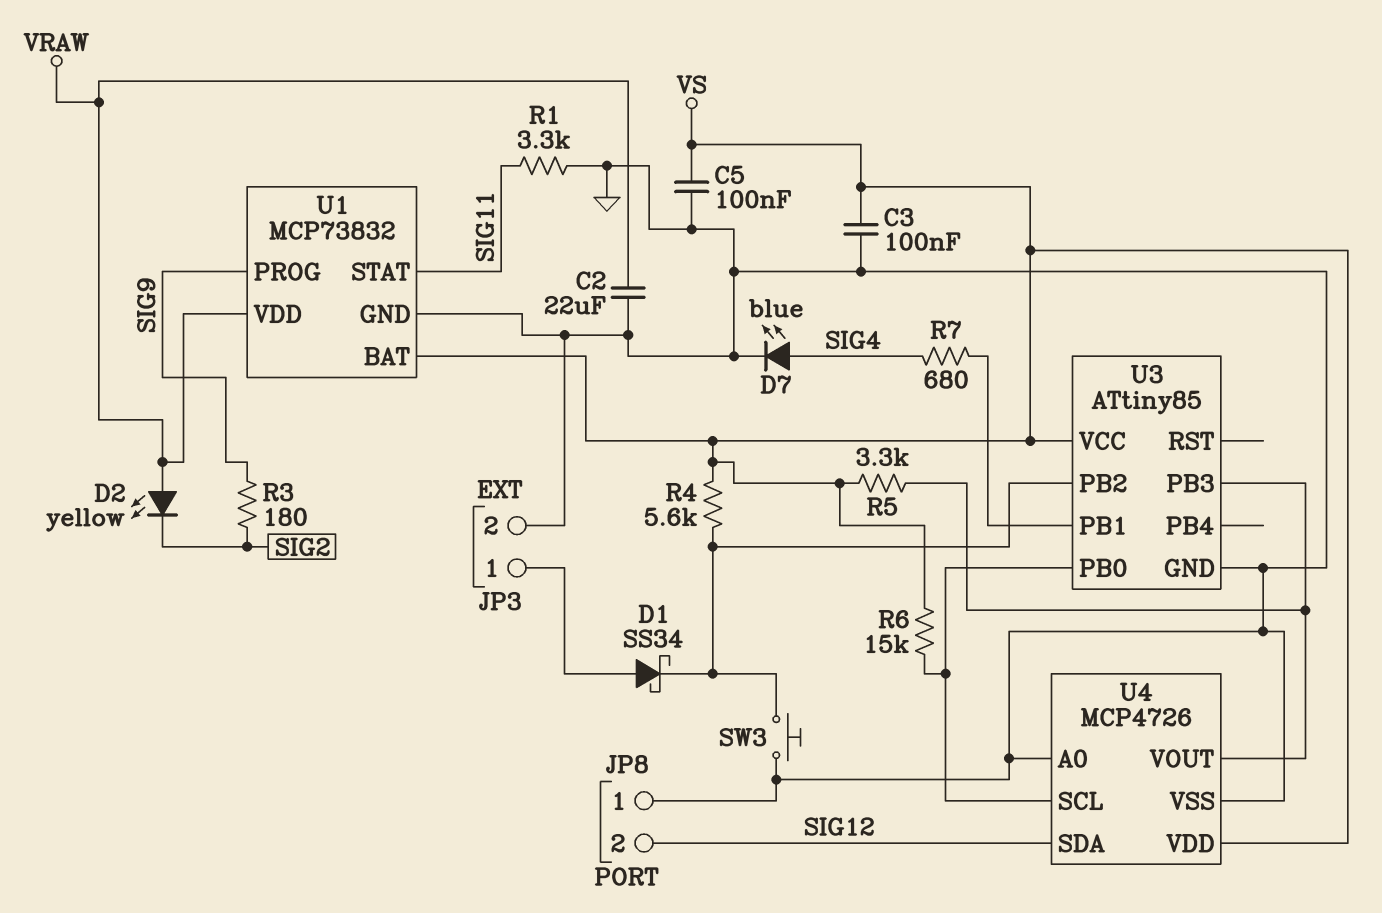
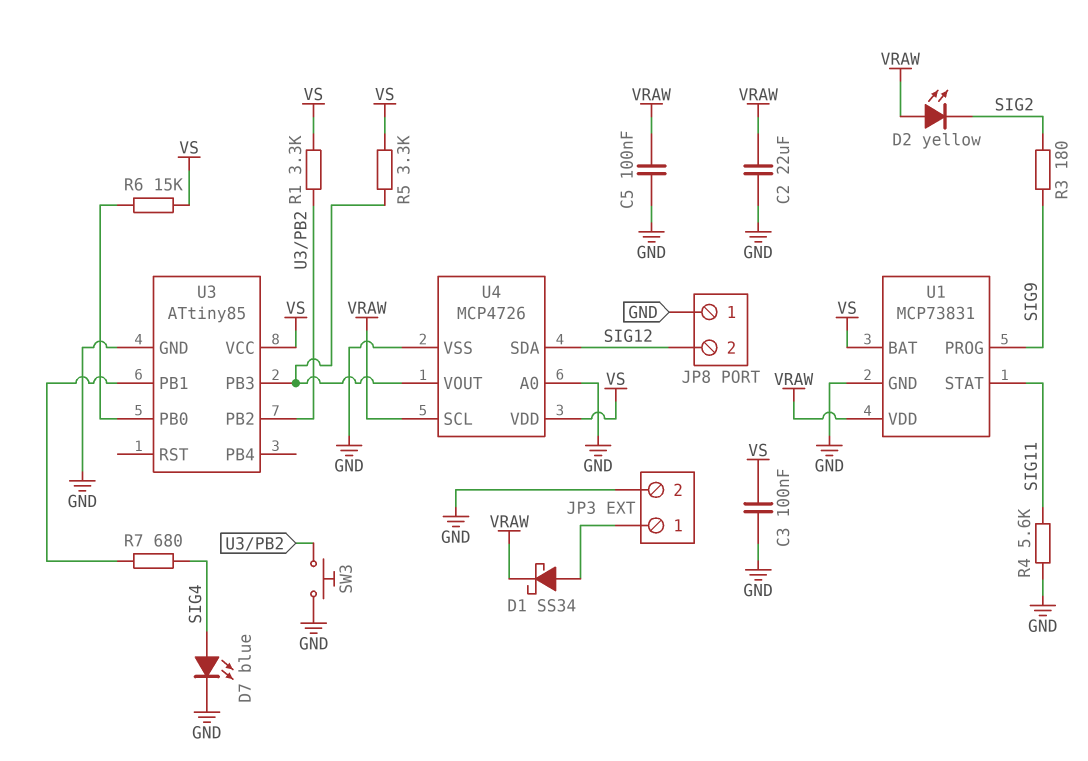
C5: 100nF (GND, VS) -> 100nF (GND, VRAW)
D1: schottky SS34 (A JP3/1, K U3/PB2) -> schottky SS34 (A JP3/1, K VRAW)
R1: 3.3k (GND, SIG11) -> 3.3k (U3/PB2, VS)
R4: 5.6k (U3/PB2, VS) -> 5.6k (GND, SIG11)
U1: MCP73832 -> MCP73831
U4 pin SCL: U3/PB0 -> VRAW

